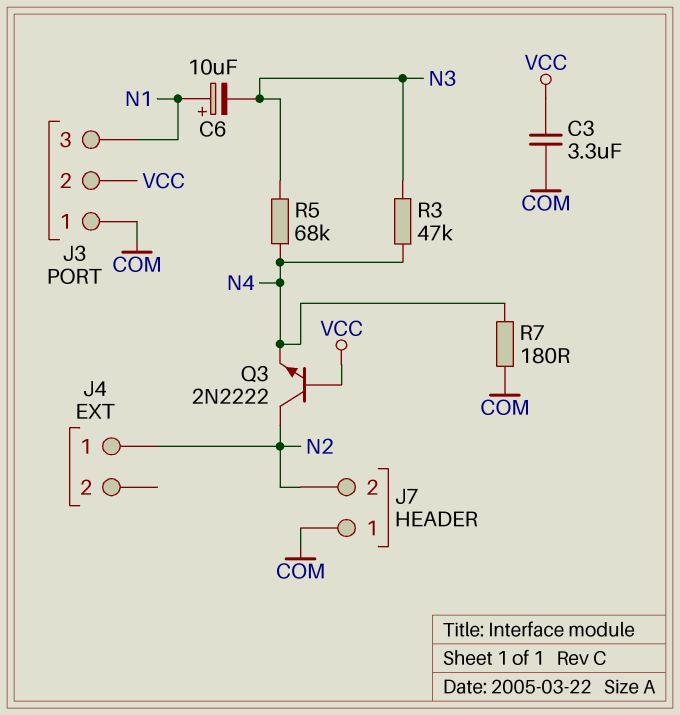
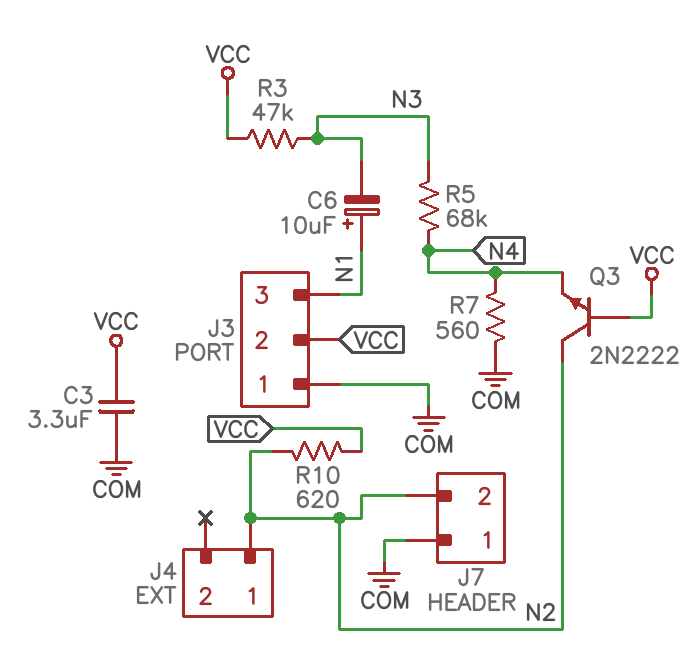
R3: 47k (N3, N4) -> 47k (N3, VCC)
R7: 180 (COM, N4) -> 560 (COM, N4)
R10: none -> 620 (N2, VCC)

